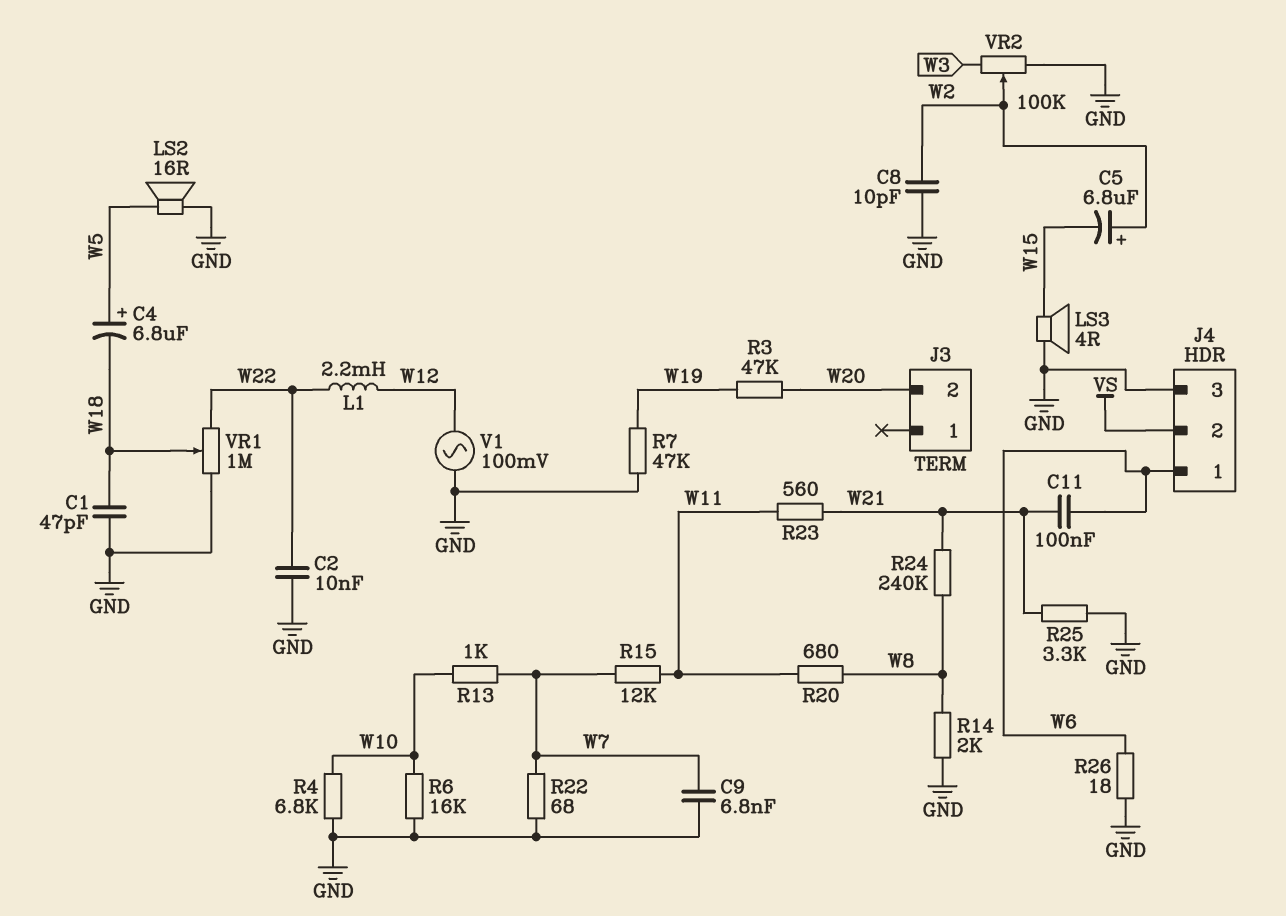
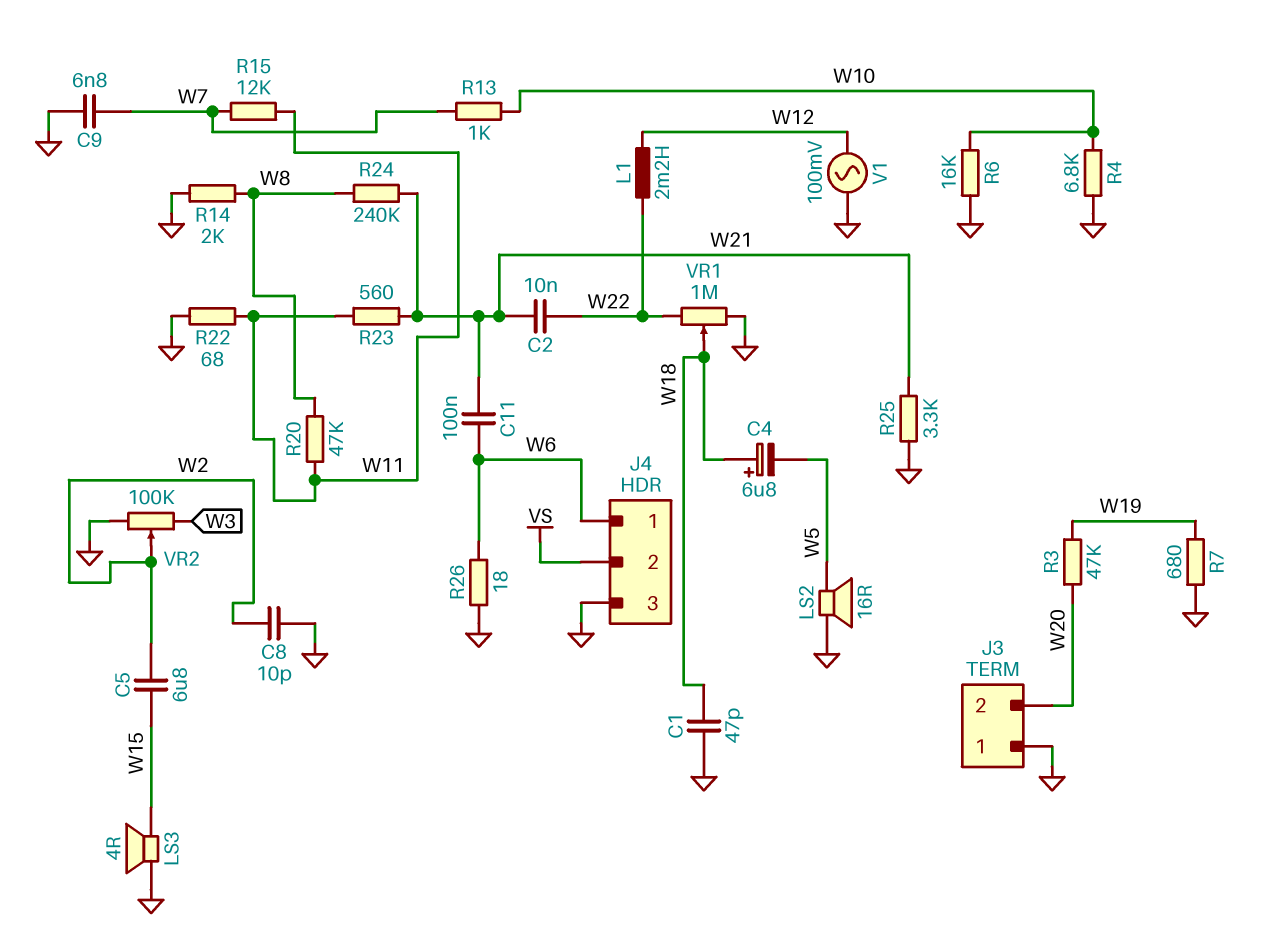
C2: 10nF (GND, W22) -> 10nF (W21, W22)
C4: 6.8uF (plus W5, minus W18) -> 6.8uF (plus W18, minus W5)
C5: 6.8uF (plus W2, minus W15) -> 6.8uF (W2, W15)
J3 pin 1: none -> GND
R7: 47k (GND, W19) -> 680 (GND, W19)
R20: 680 (W8, W11) -> 47k (W8, W11)
R22: 68 (GND, W7) -> 68 (GND, W11)

